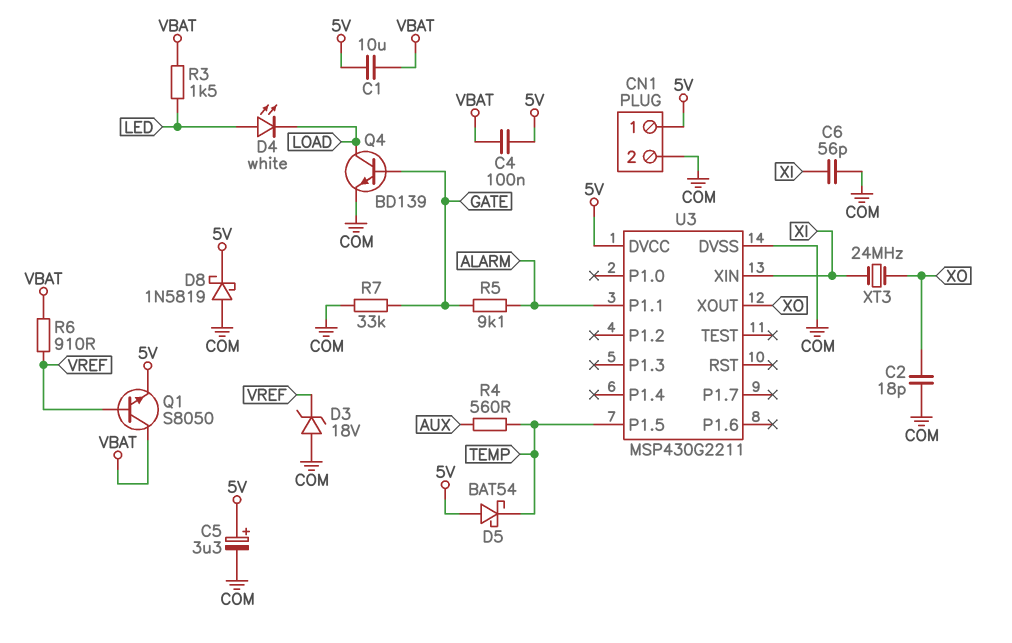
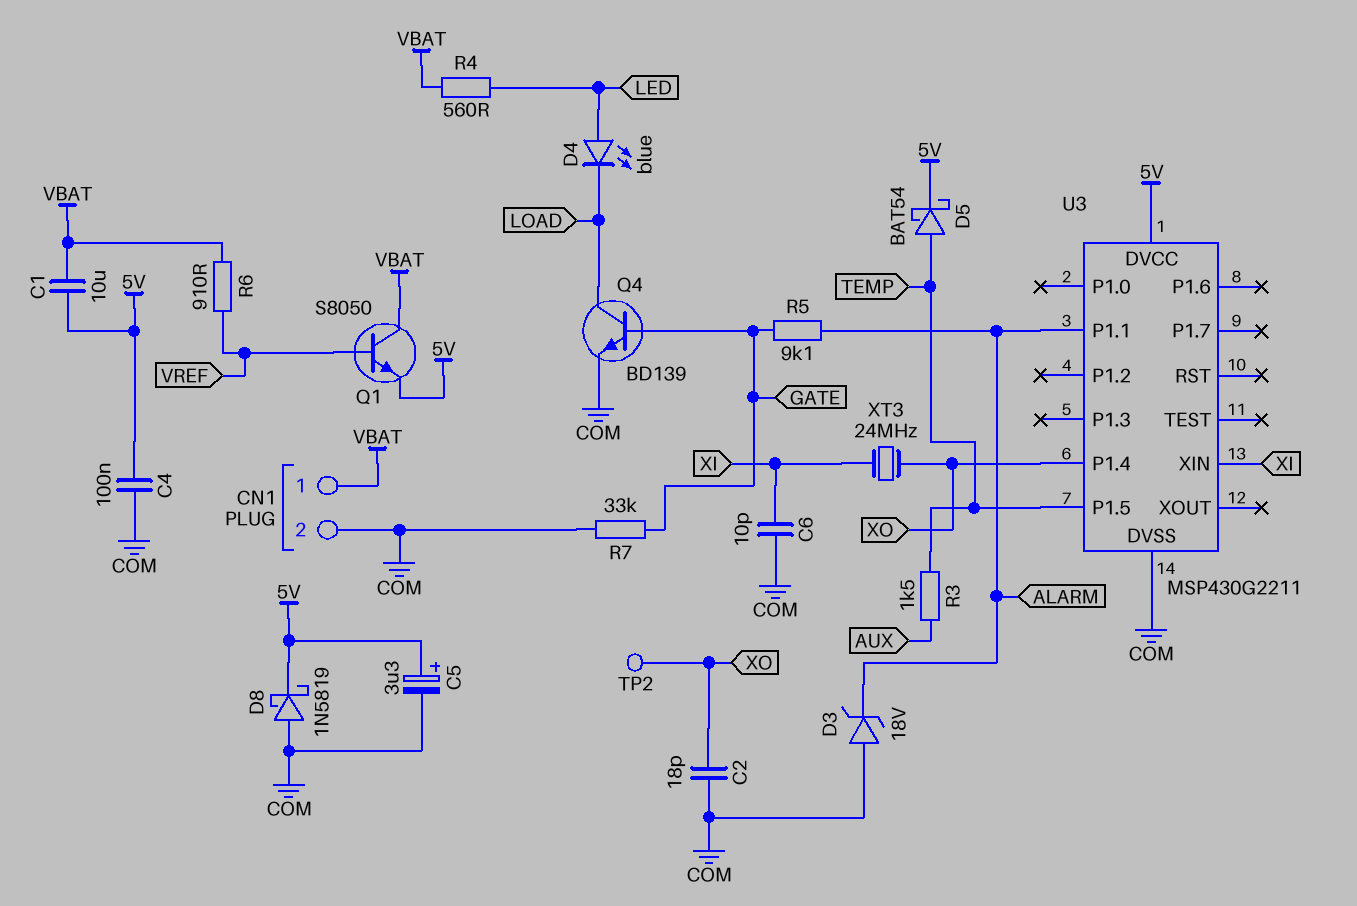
C4: 100nF (5V, VBAT) -> 100nF (5V, COM)
C6: 56pF (COM, XI) -> 10pF (COM, XI)
CN1 pin 1: 5V -> VBAT
D3: zener 18V (A COM, K VREF) -> zener 18V (A COM, K ALARM)
D4: LED white (A LED, K LOAD) -> LED blue (A LED, K LOAD)
D5: schottky BAT54 (A 5V, K TEMP) -> schottky BAT54 (A TEMP, K 5V)
R3: 1.5k (LED, VBAT) -> 1.5k (AUX, TEMP)
R4: 560 (AUX, TEMP) -> 560 (LED, VBAT)
TP2: none -> test point (XO)
U3 pin P1.4: none -> XO
U3 pin XOUT: XO -> none

